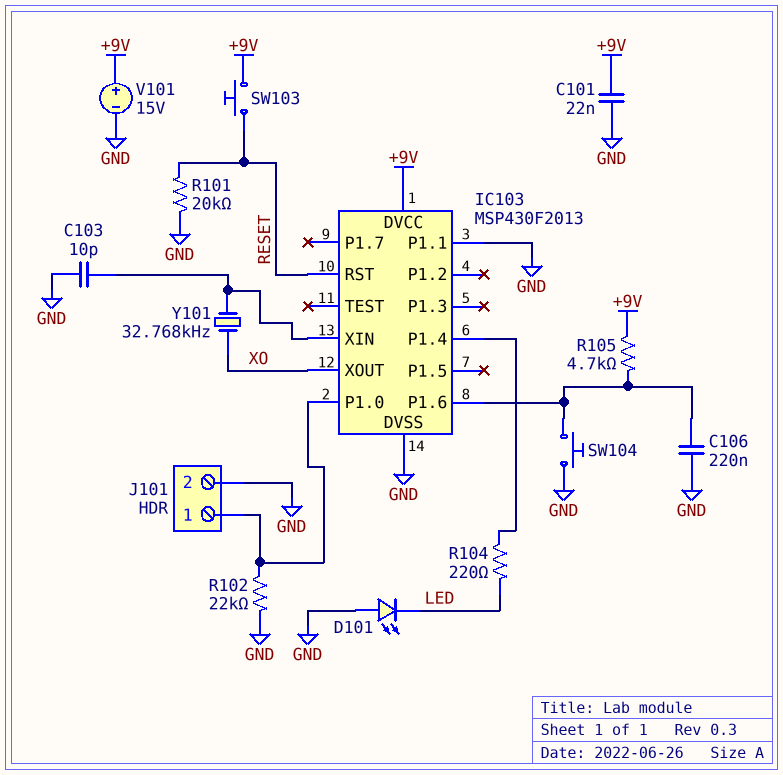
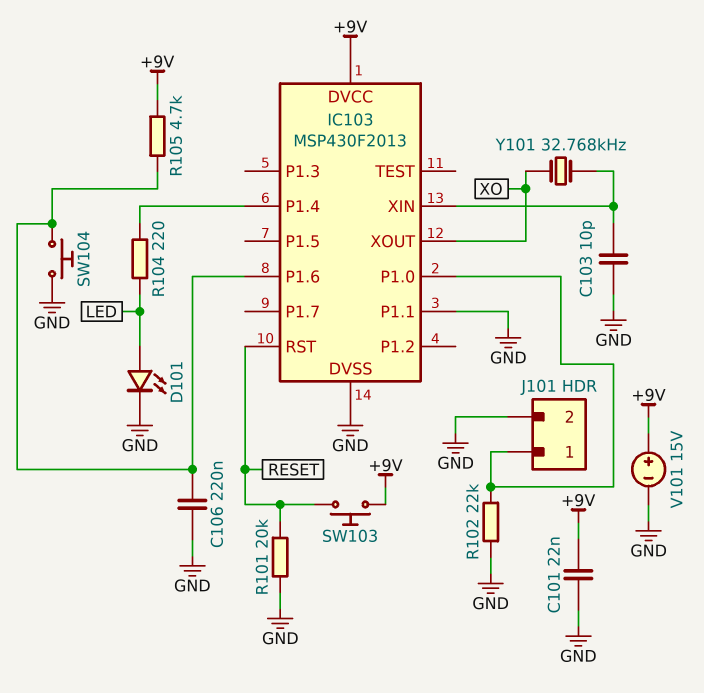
D101: LED (A GND, K LED) -> LED (A LED, K GND)

